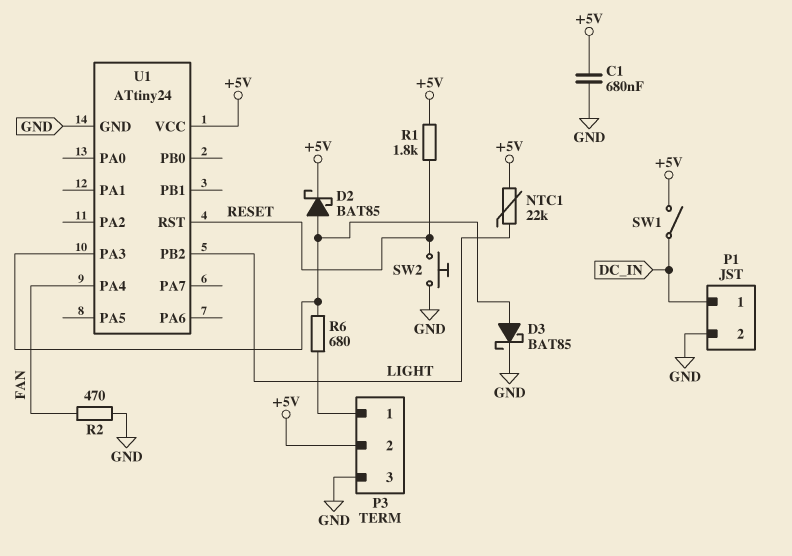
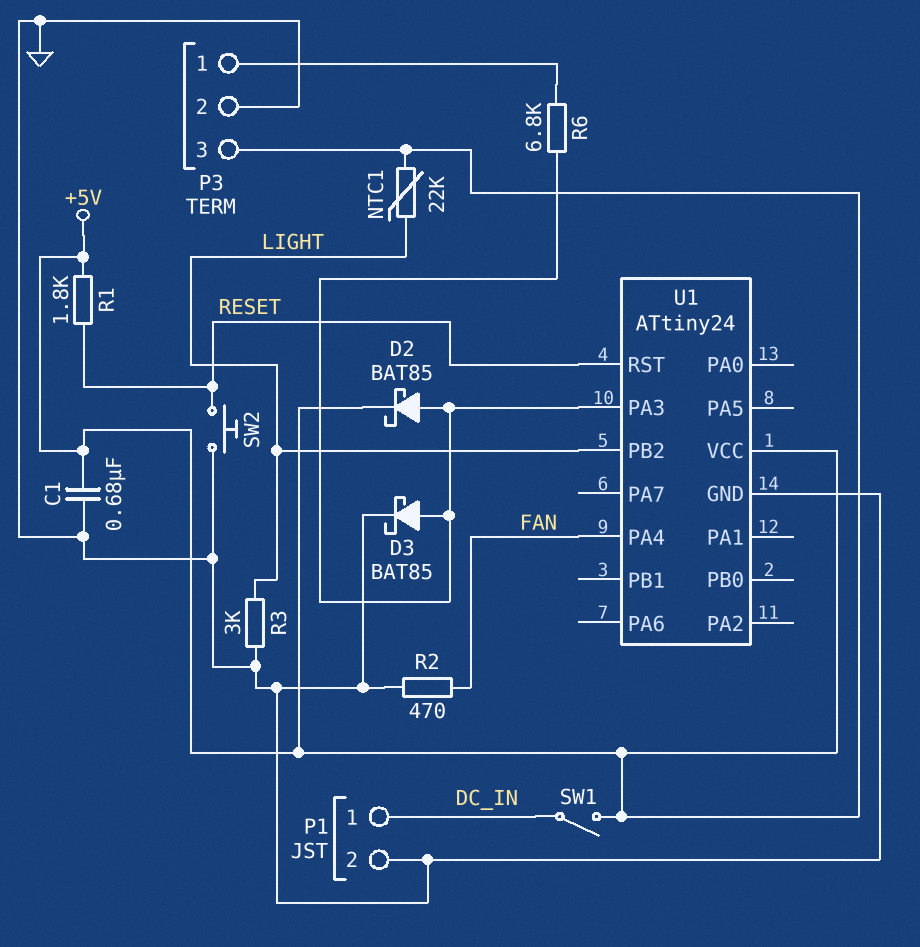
P3 pin 2: +5V -> GND
P3 pin 3: GND -> +5V
R3: none -> 3k (GND, LIGHT)
R6: 680 (P3/1, U1/PA3) -> 6.8k (P3/1, U1/PA3)

